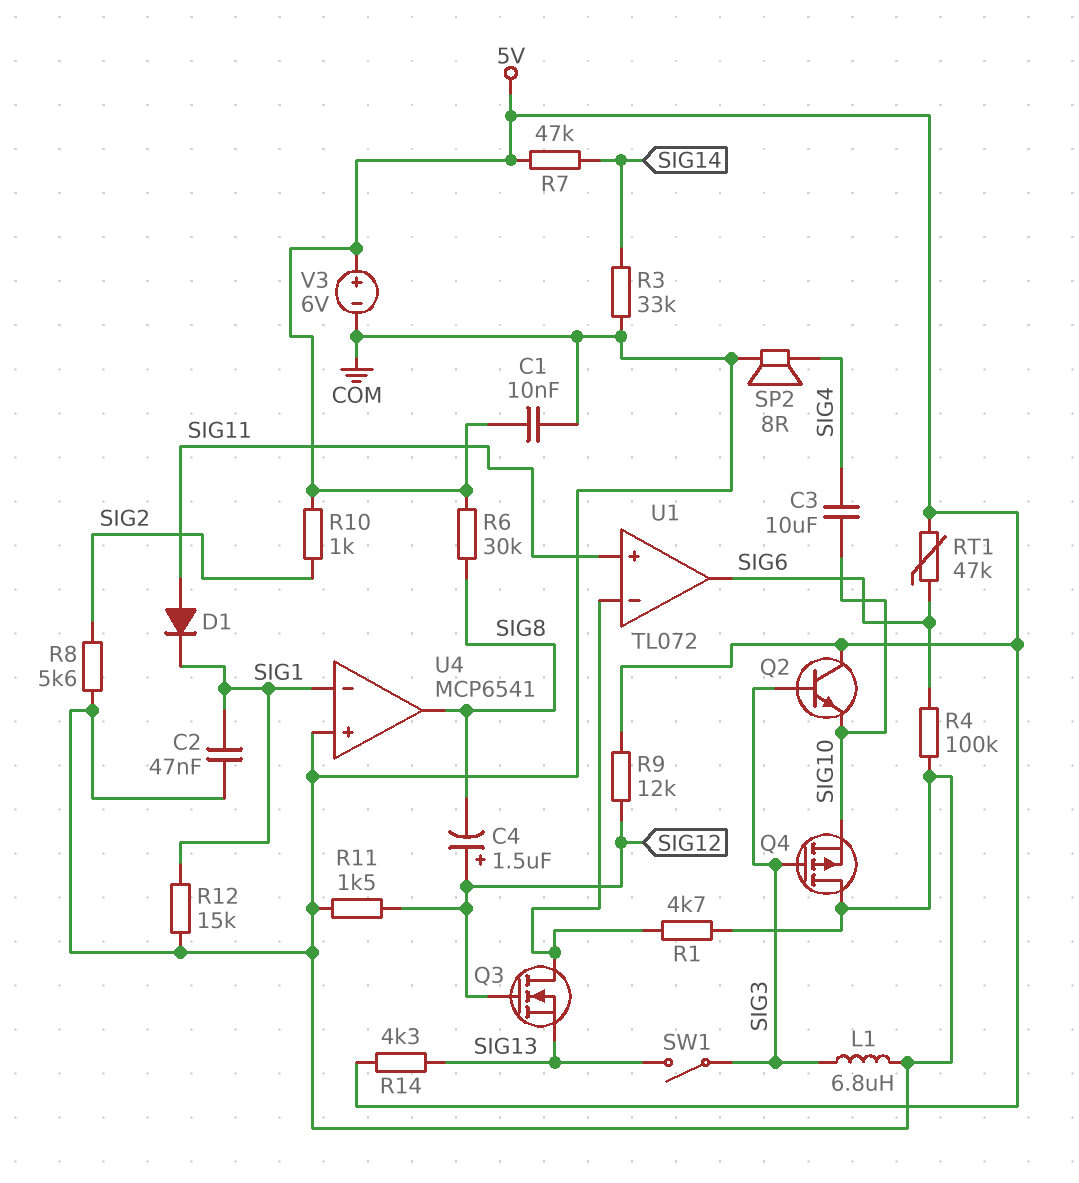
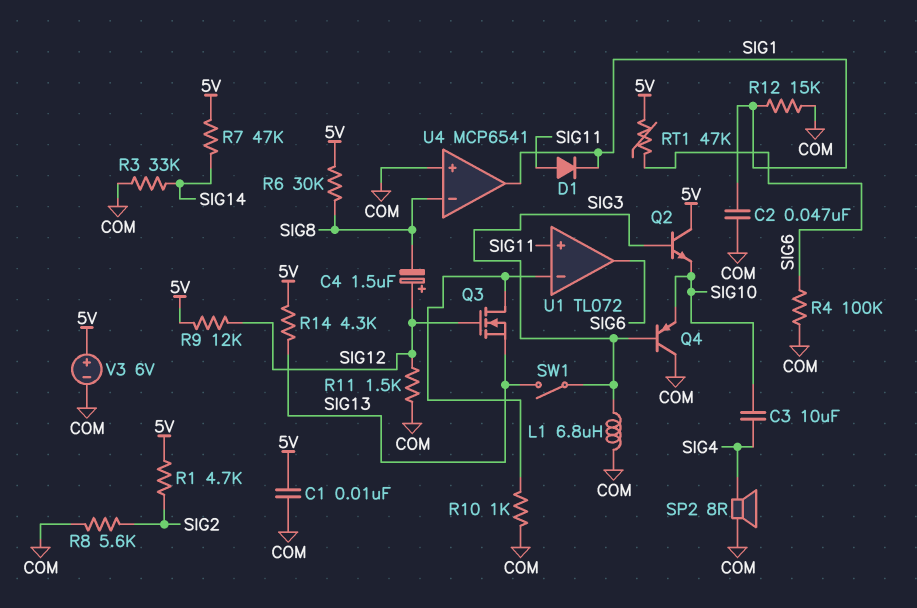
Q4: PMOS (G SIG3, D COM, S SIG10) -> PNP (B SIG3, C COM, E SIG10)
R1: 4.7k (COM, U1/in-) -> 4.7k (5V, SIG2)
R10: 1k (5V, SIG2) -> 1k (COM, U1/in-)
U4 pin in-: SIG1 -> SIG8
U4 pin out: SIG8 -> SIG1

